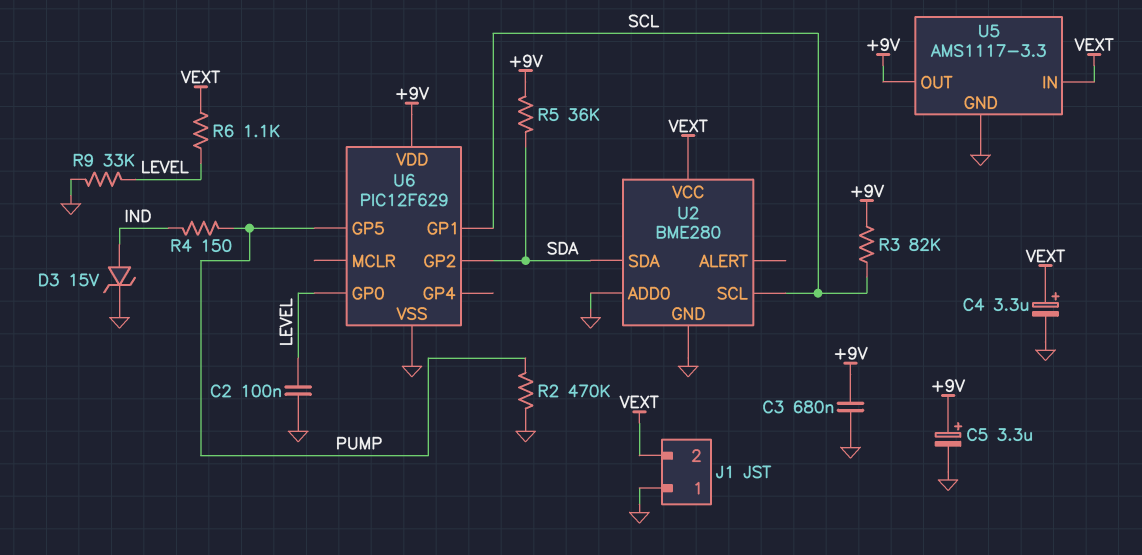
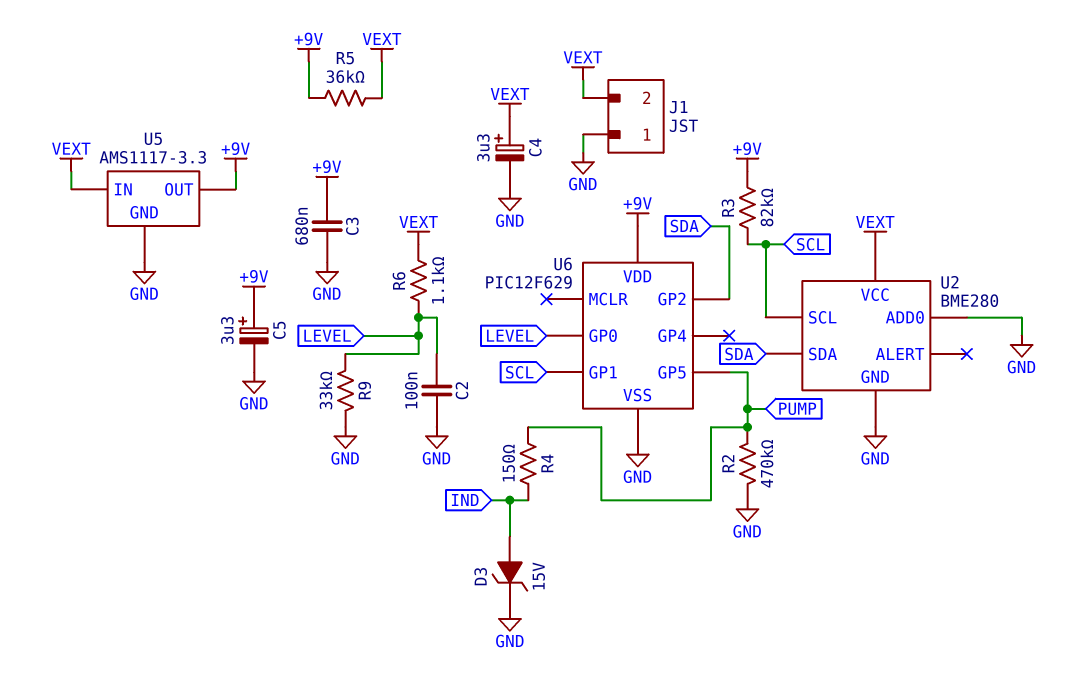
R5: 36k (+9V, SDA) -> 36k (+9V, VEXT)

